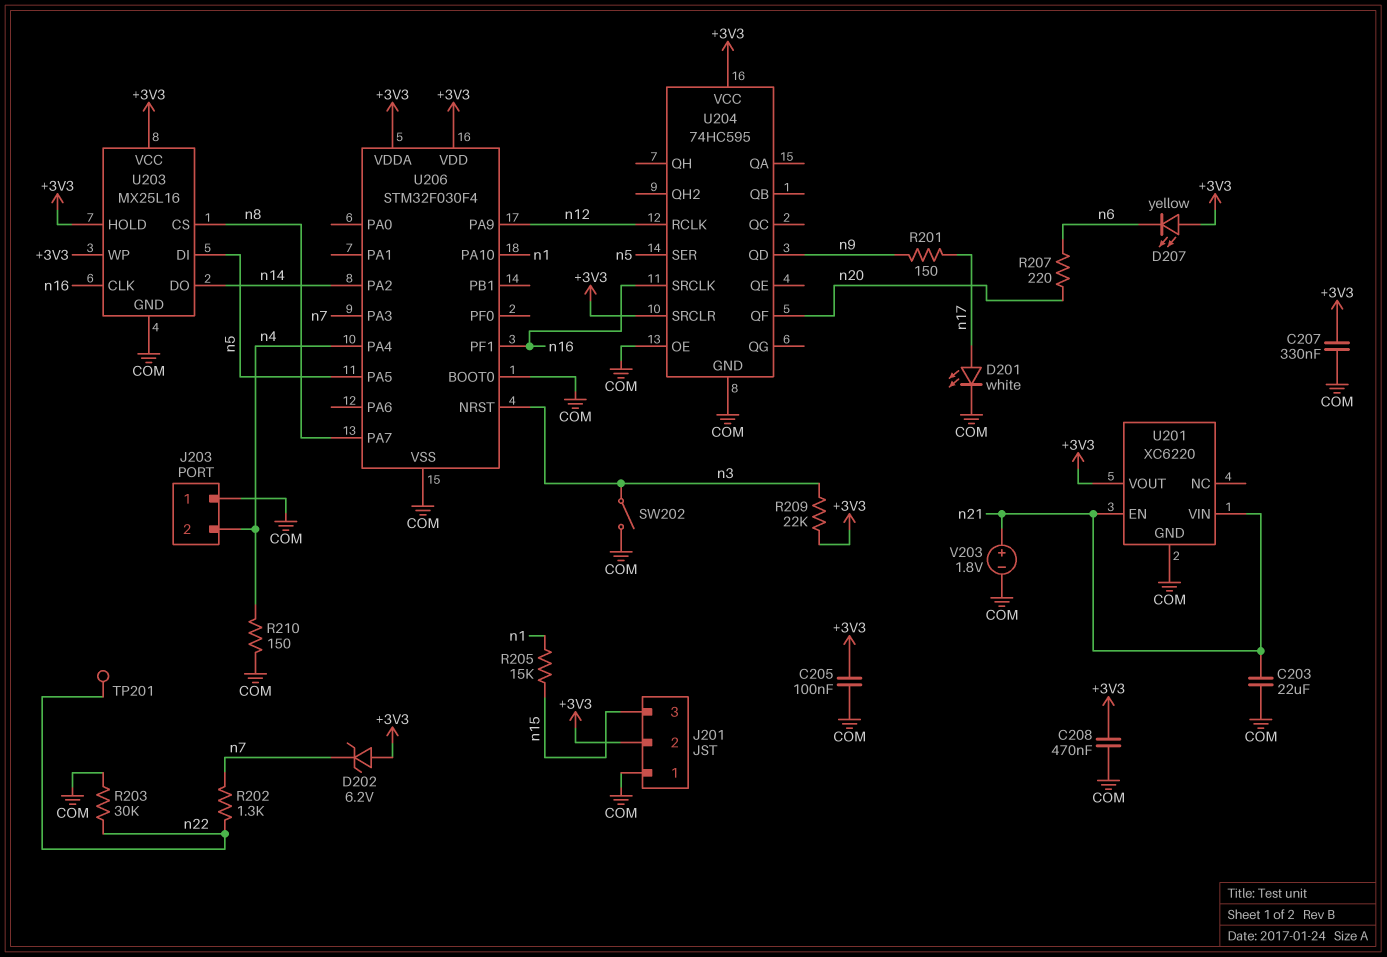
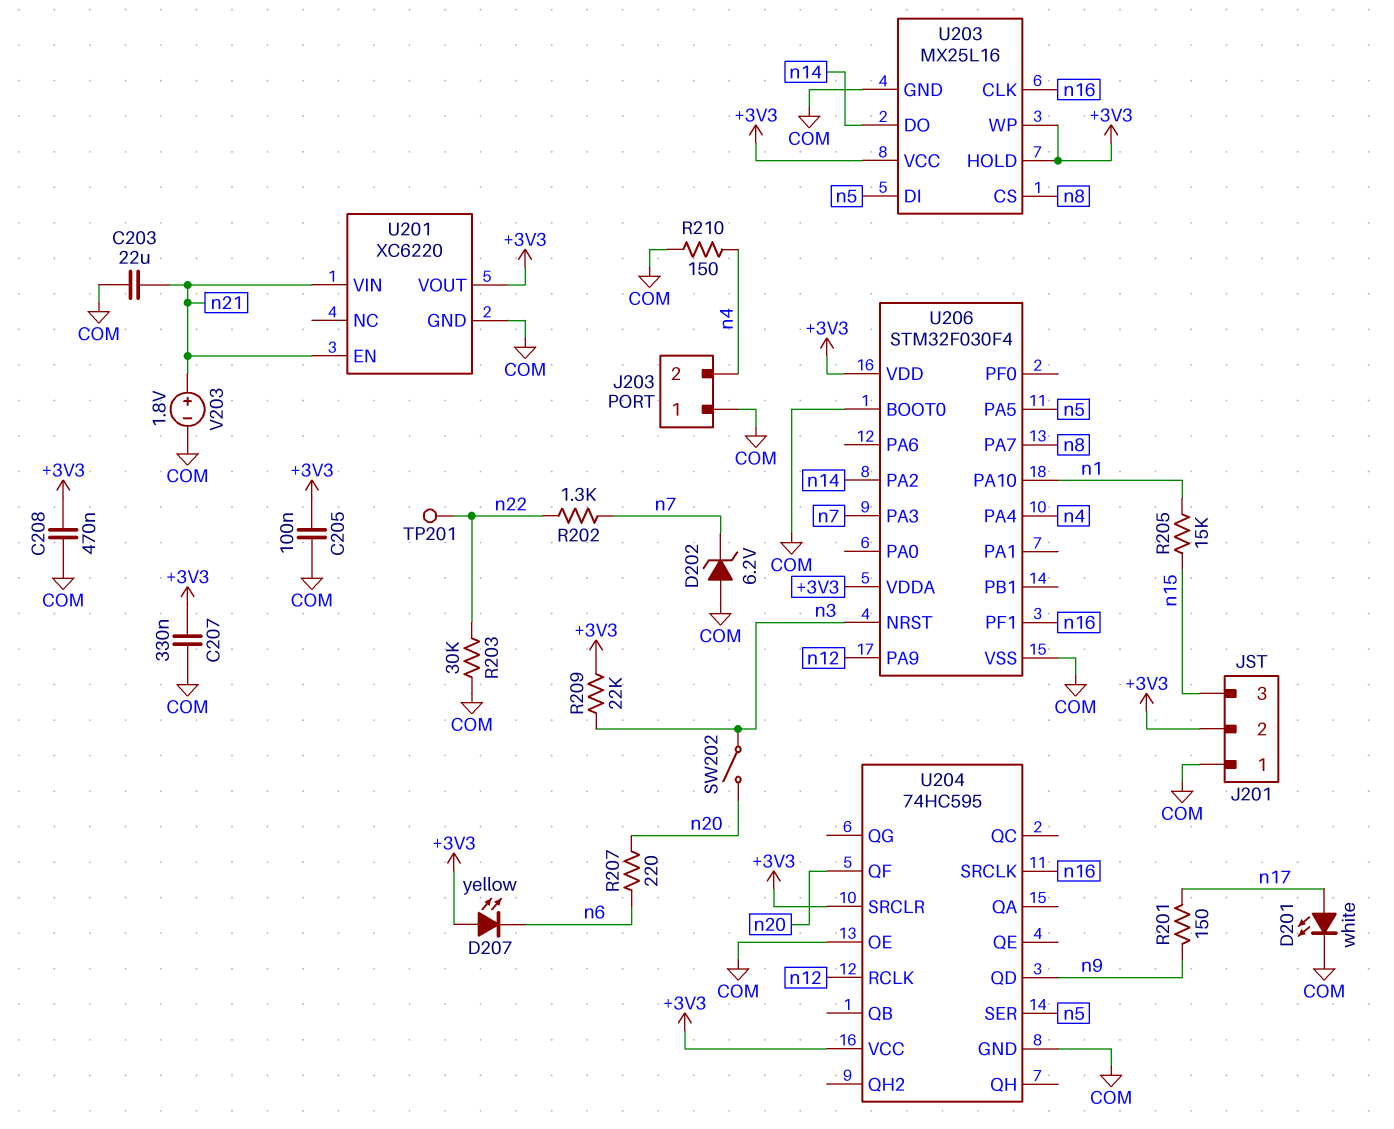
D202: zener 6.2V (A +3V3, K n7) -> zener 6.2V (A COM, K n7)
SW202: switch (COM, n3) -> switch (n3, n20)

